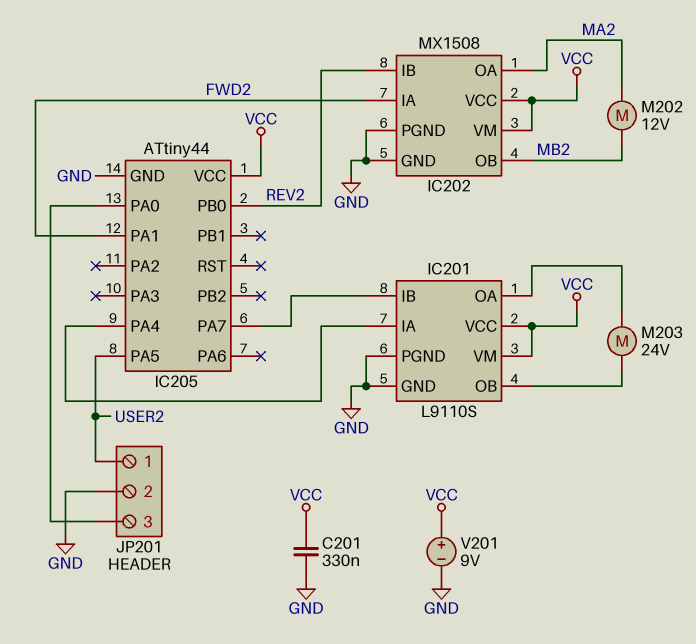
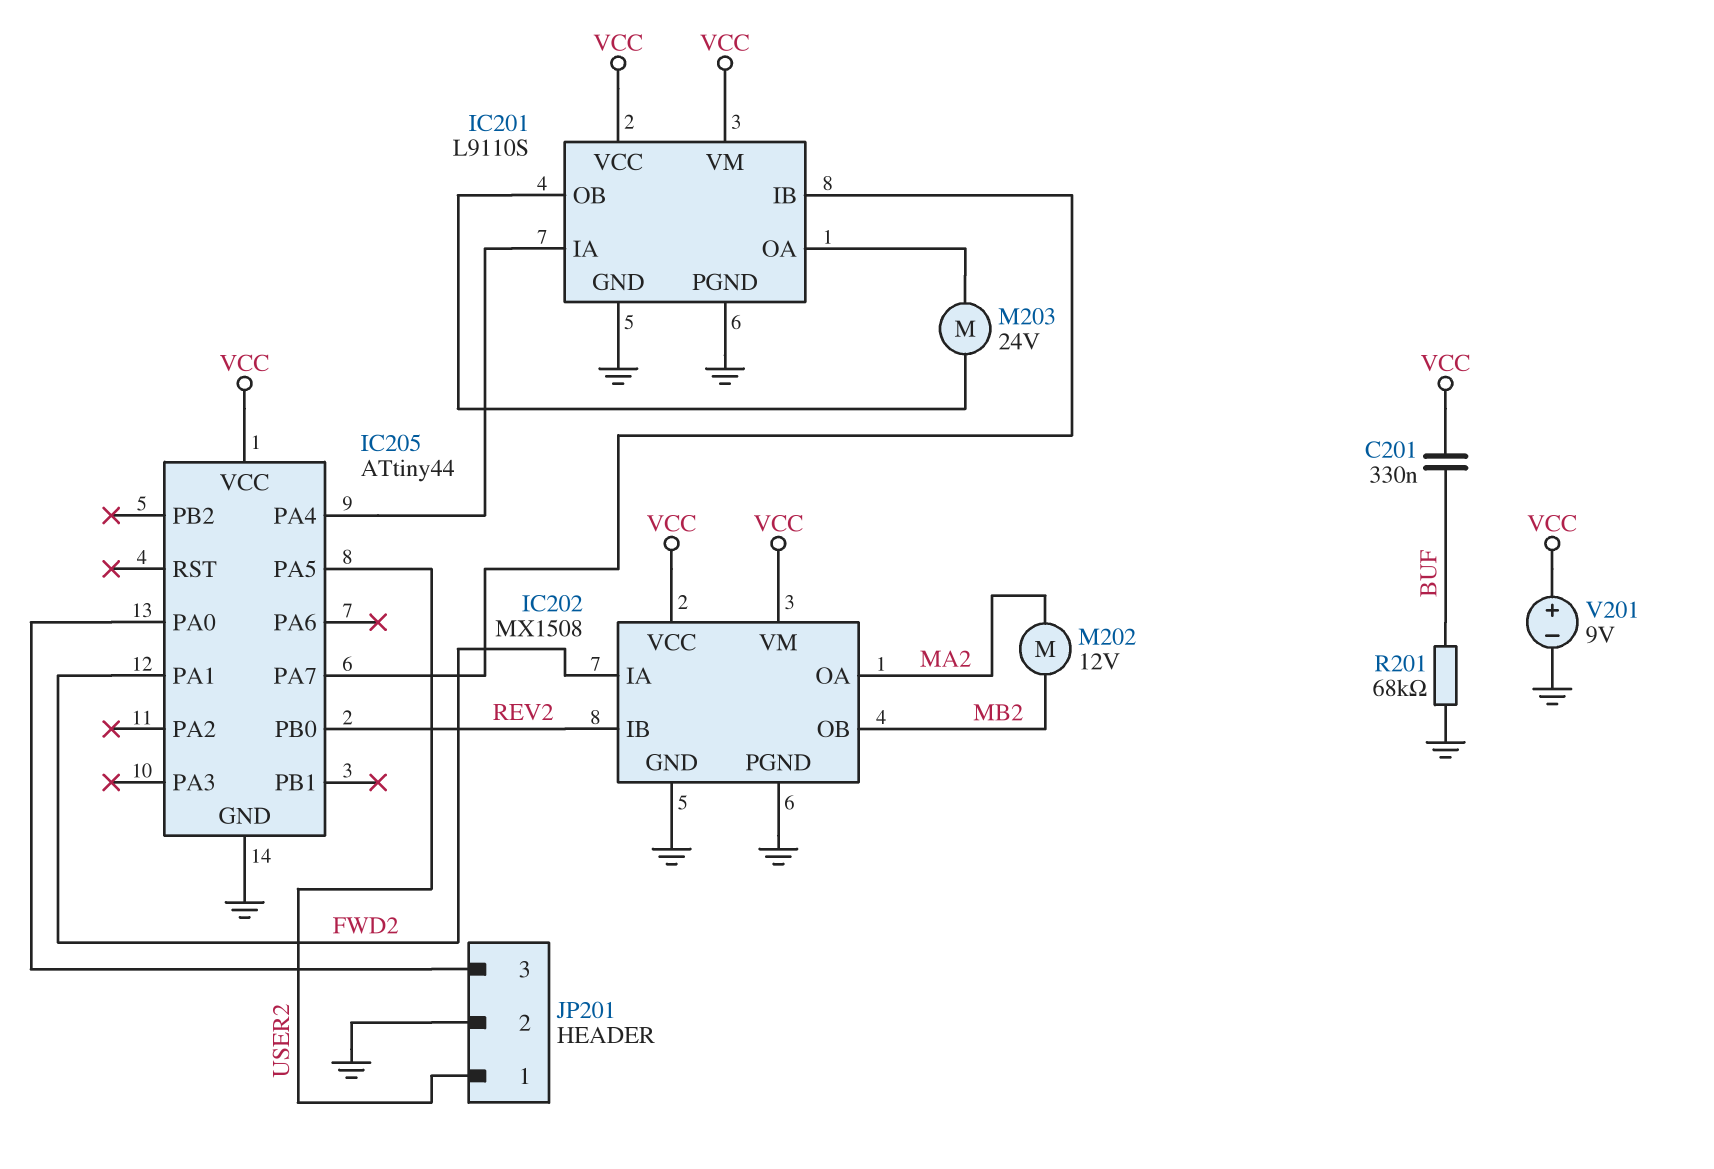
C201: 330nF (GND, VCC) -> 330nF (BUF, VCC)
R201: none -> 68k (BUF, GND)

